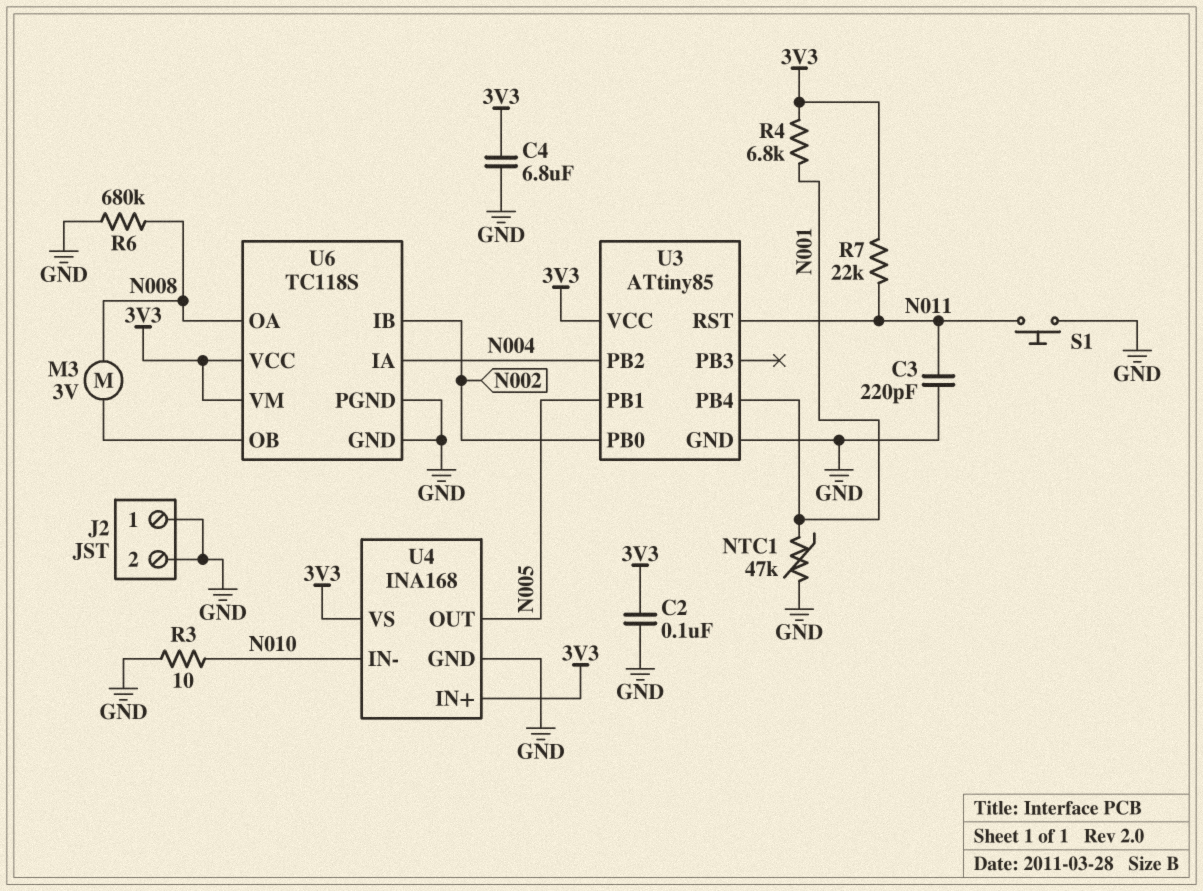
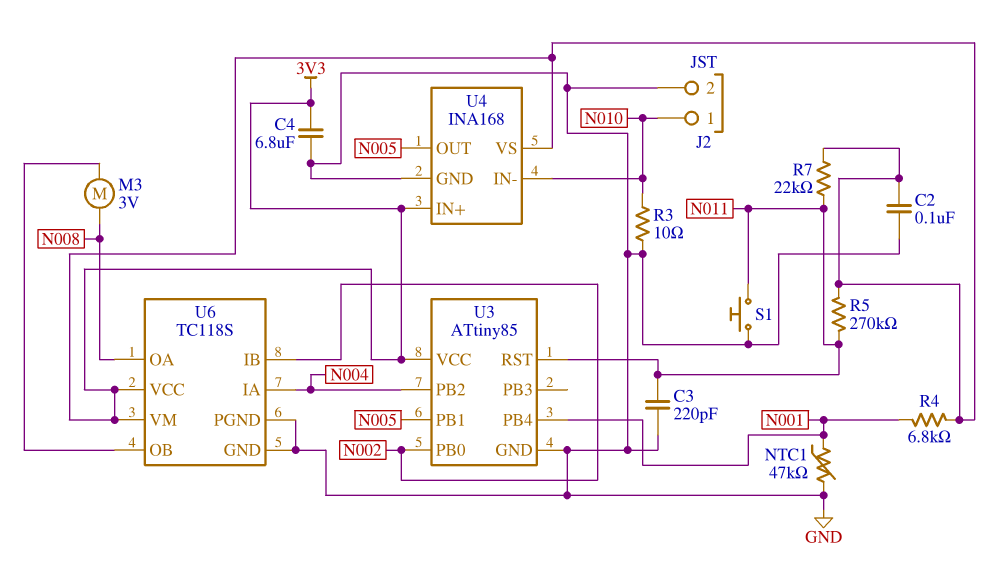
J2 pin 1: GND -> N010
R5: none -> 270k (3V3, N011)
R6: 680k (GND, N008) -> none

